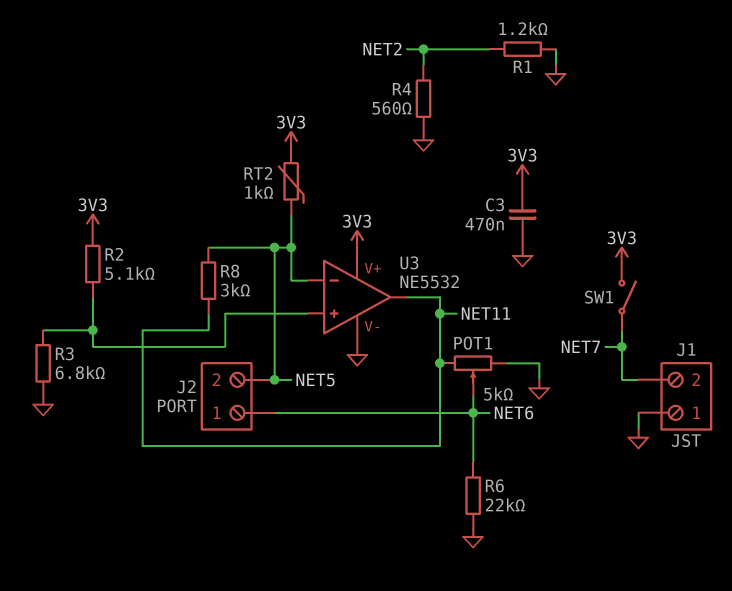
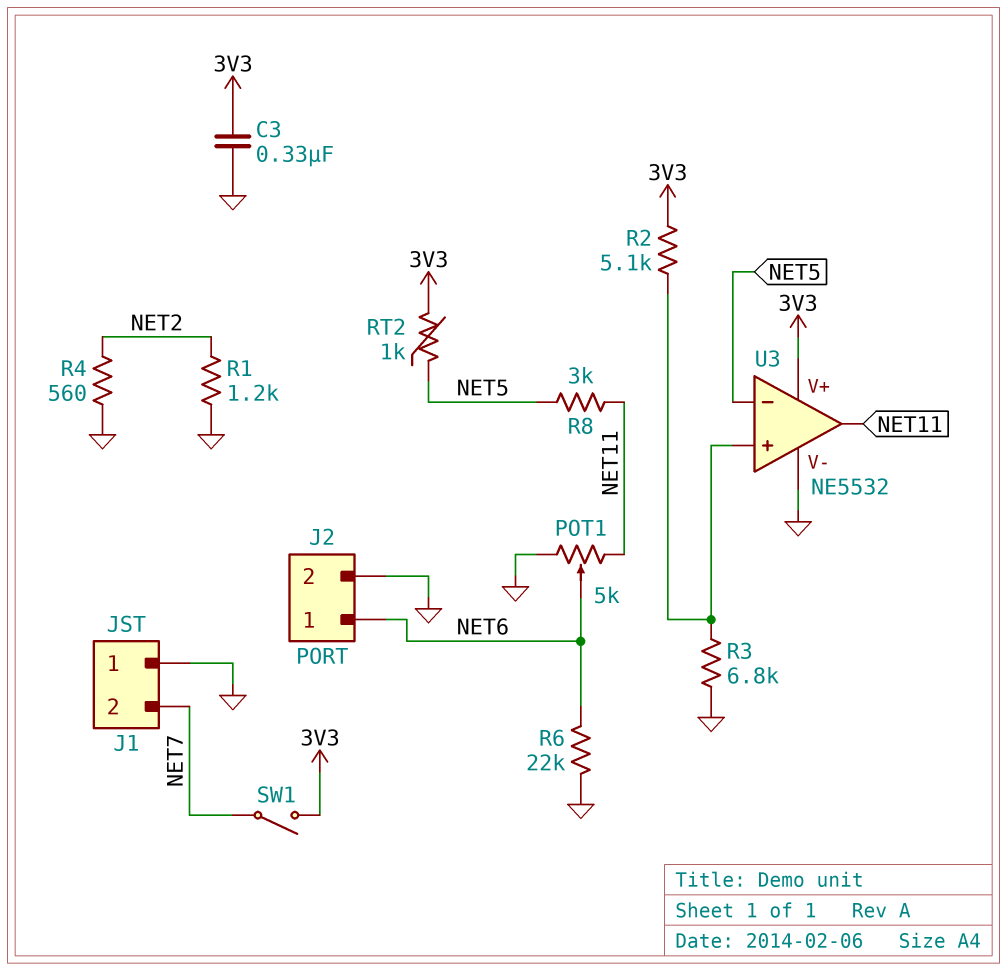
C3: 470nF (3V3, GND) -> 330nF (3V3, GND)
J2 pin 2: NET5 -> GND

